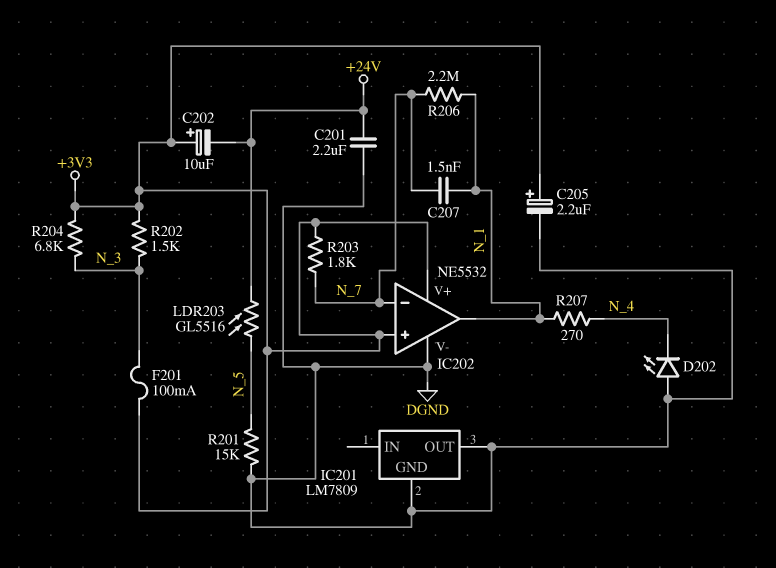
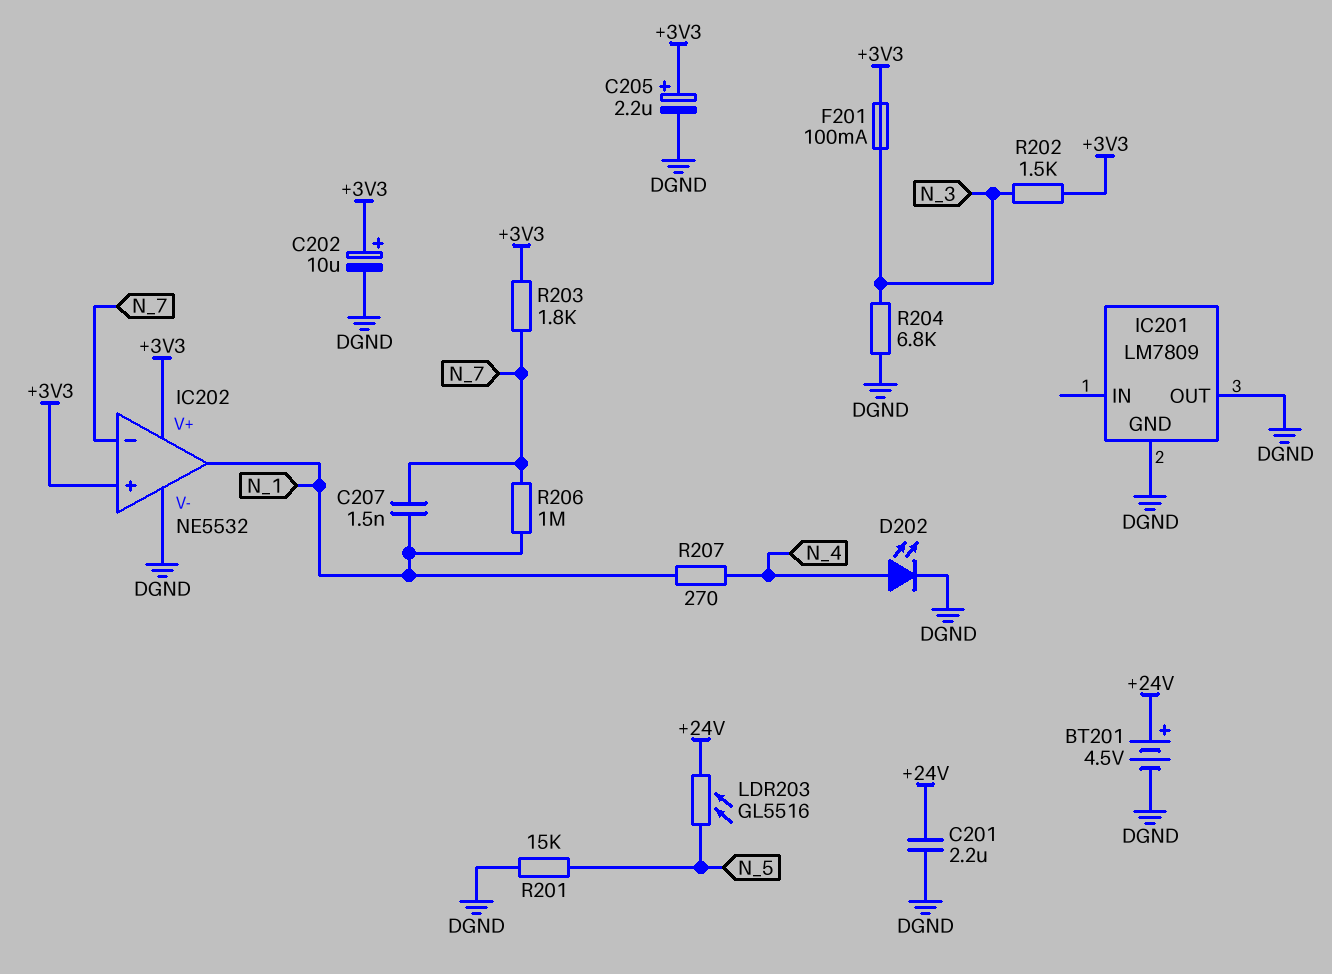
BT201: none -> 4.5V (plus +24V, minus DGND)
C202: 10uF (plus +3V3, minus +24V) -> 10uF (plus +3V3, minus DGND)
D202: LED (A DGND, K N_4) -> LED (A N_4, K DGND)
R204: 6.8k (+3V3, N_3) -> 6.8k (DGND, N_3)
R206: 2.2M (N_1, N_7) -> 1M (N_1, N_7)

